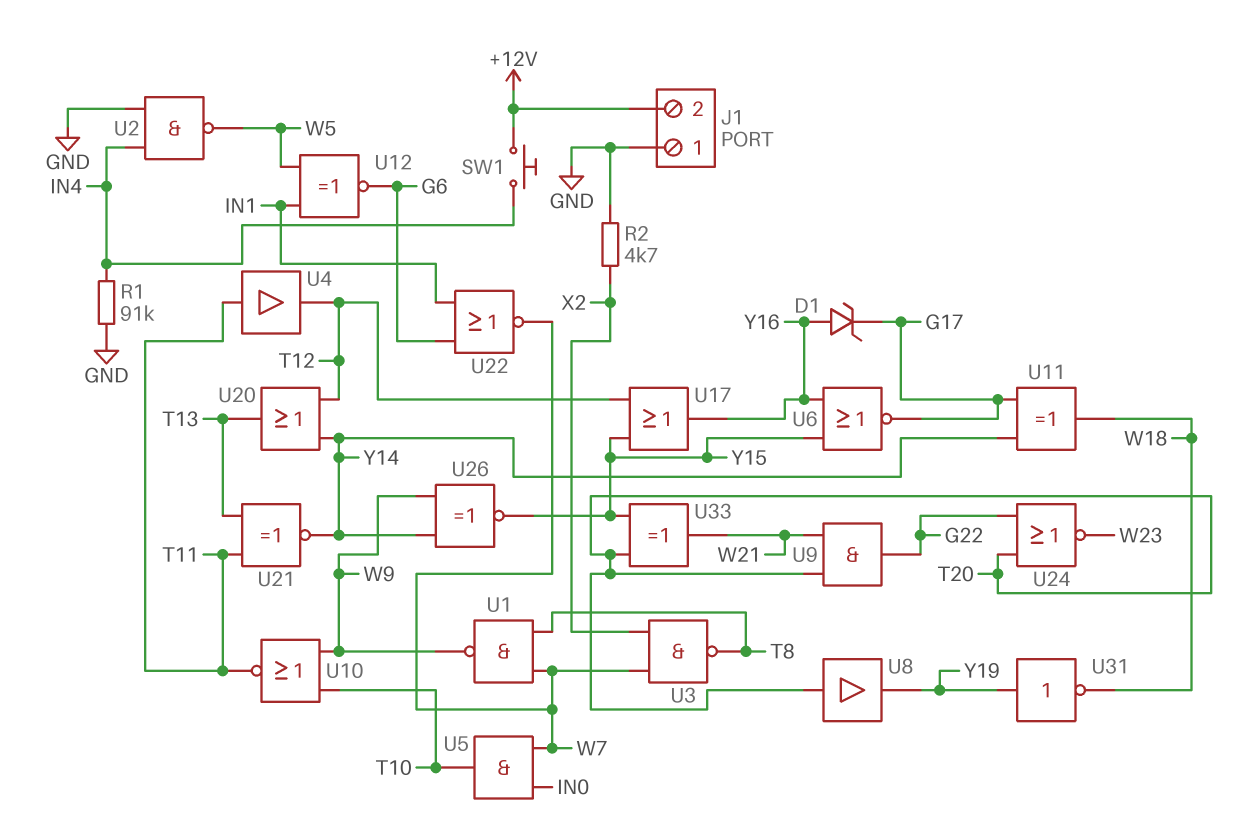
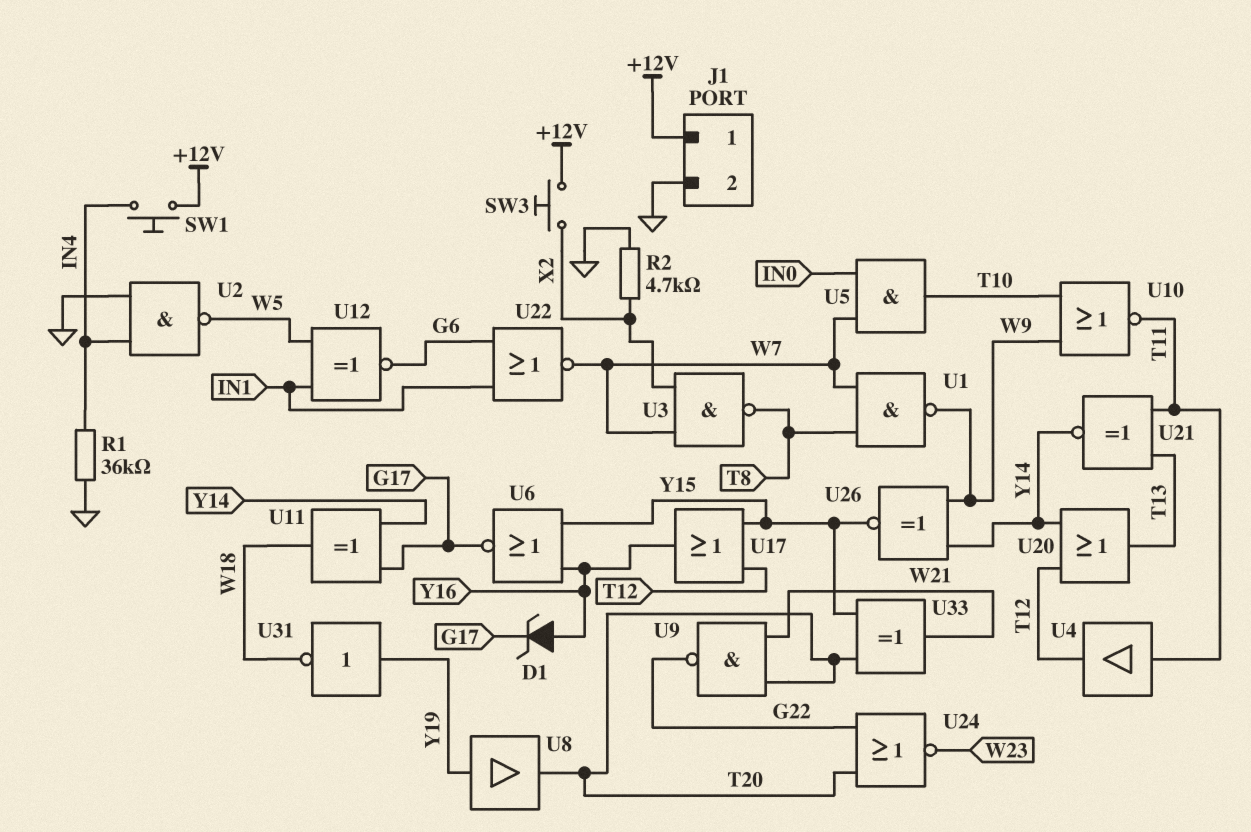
J1 pin 1: GND -> +12V
J1 pin 2: +12V -> GND
R1: 91k (GND, IN4) -> 36k (GND, IN4)
SW3: none -> button (+12V, X2)
U8: buffer (in T20, out Y19) -> buffer (in Y19, out T20)
U9: AND (in T20, in W21, out G22) -> NAND (in T20, in W21, out G22)

